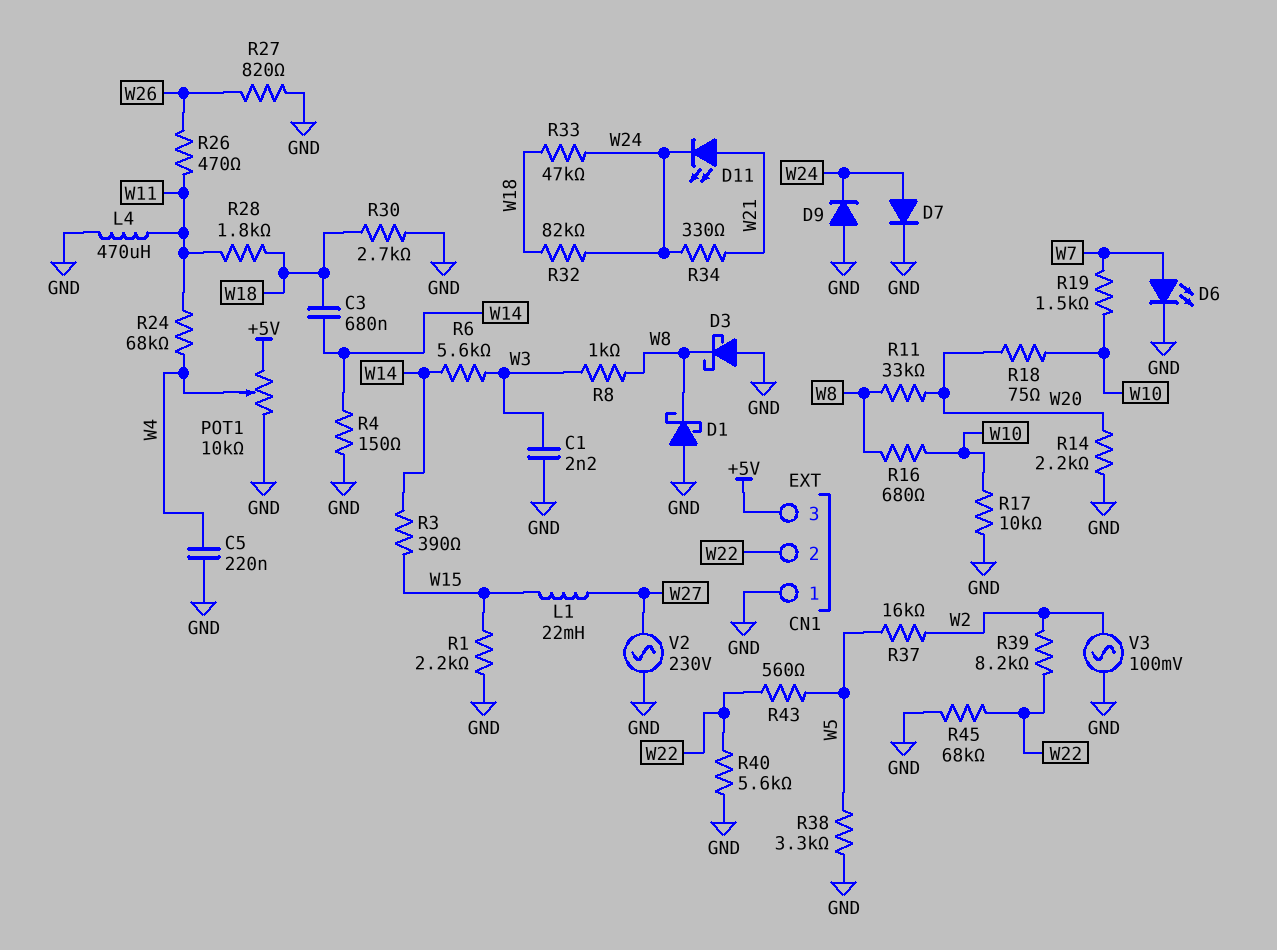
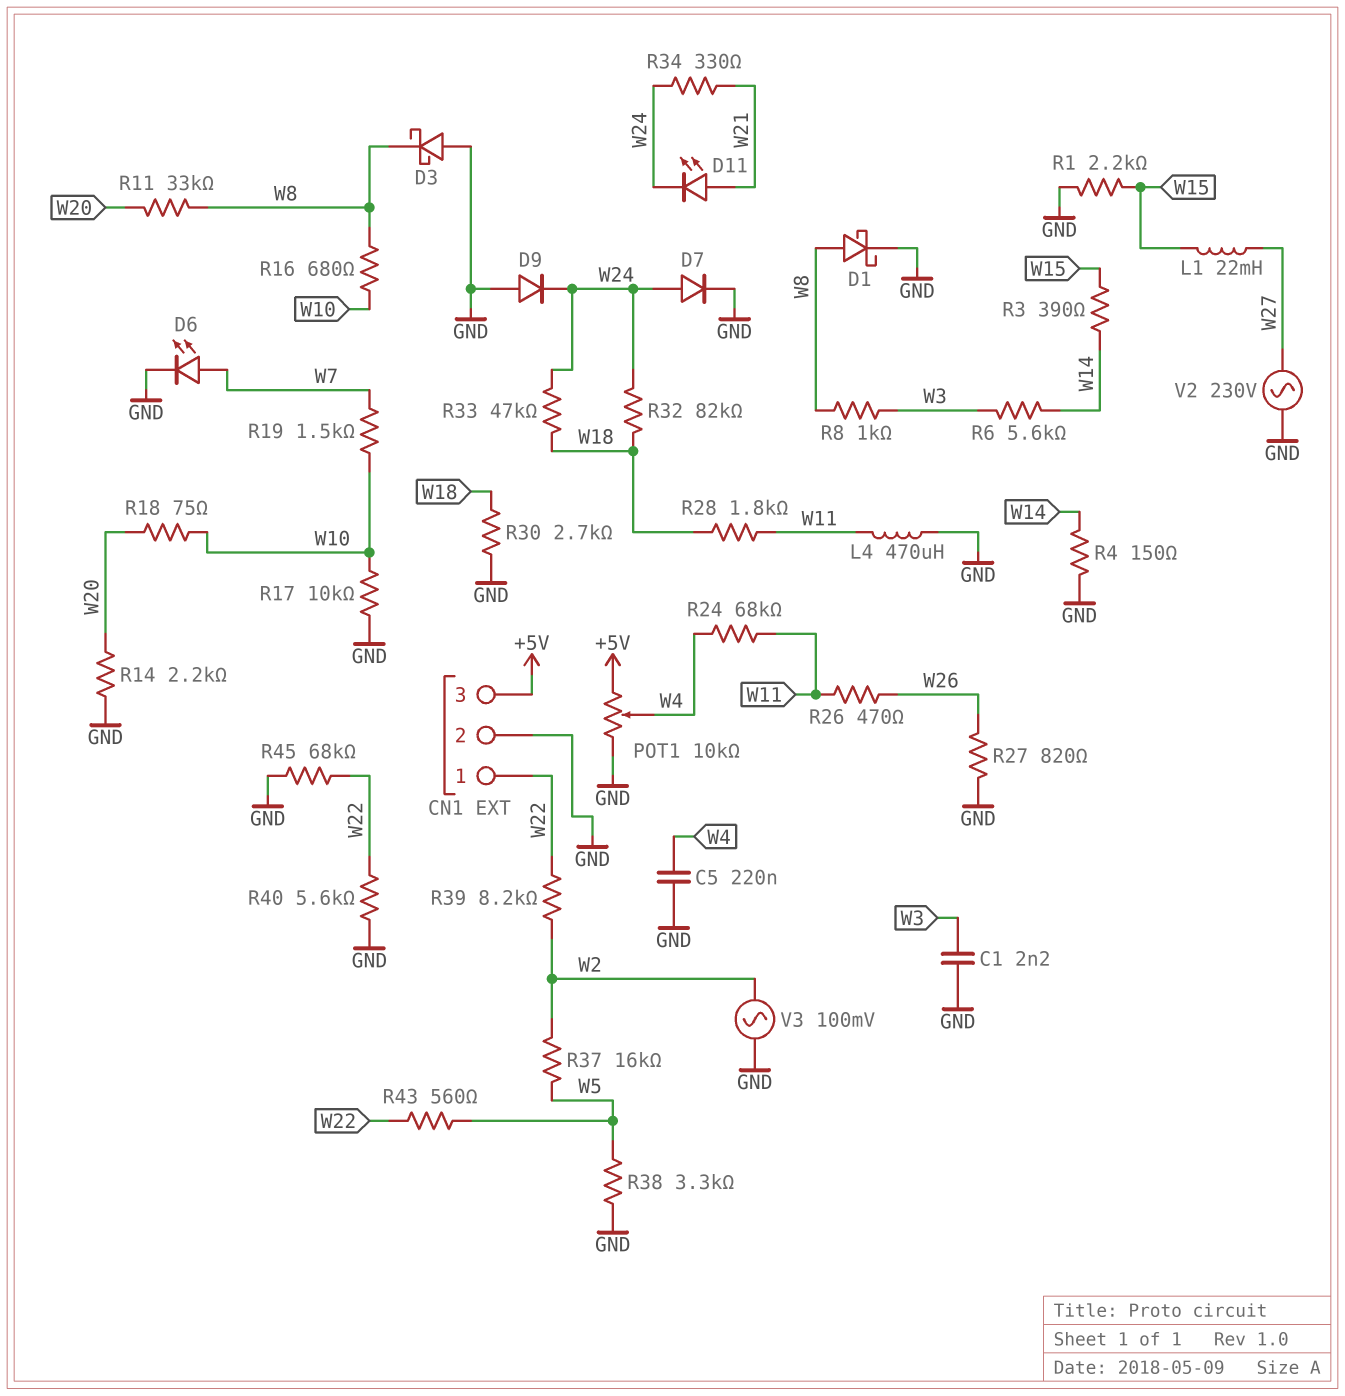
C3: 680nF (W14, W18) -> none
CN1 pin 1: GND -> W22
CN1 pin 2: W22 -> GND
D1: schottky (A GND, K W8) -> schottky (A W8, K GND)

